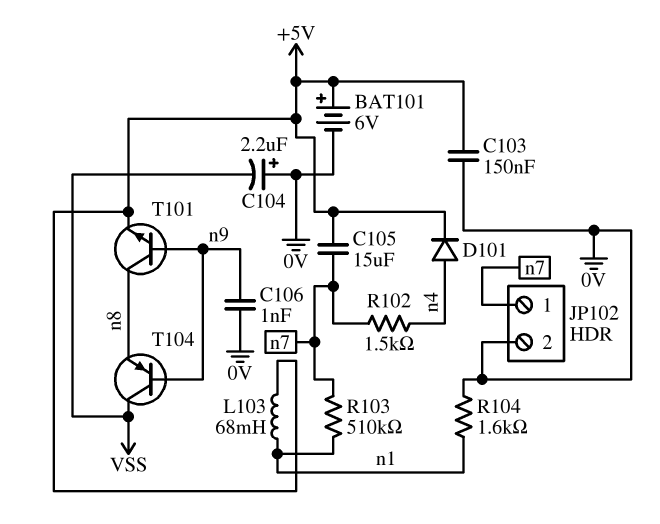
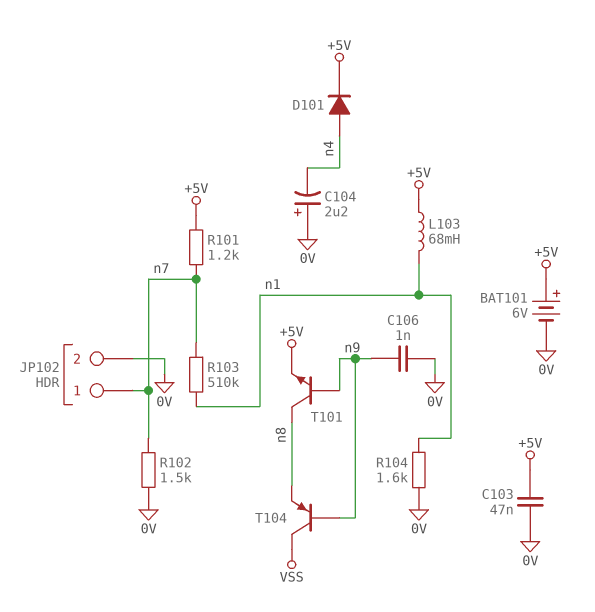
C103: 150nF (+5V, 0V) -> 47nF (+5V, 0V)
C104: 2.2uF (plus 0V, minus VSS) -> 2.2uF (plus 0V, minus n4)
C105: 15uF (+5V, n7) -> none
R101: none -> 1.2k (+5V, n7)
R102: 1.5k (n4, n7) -> 1.5k (0V, n7)

